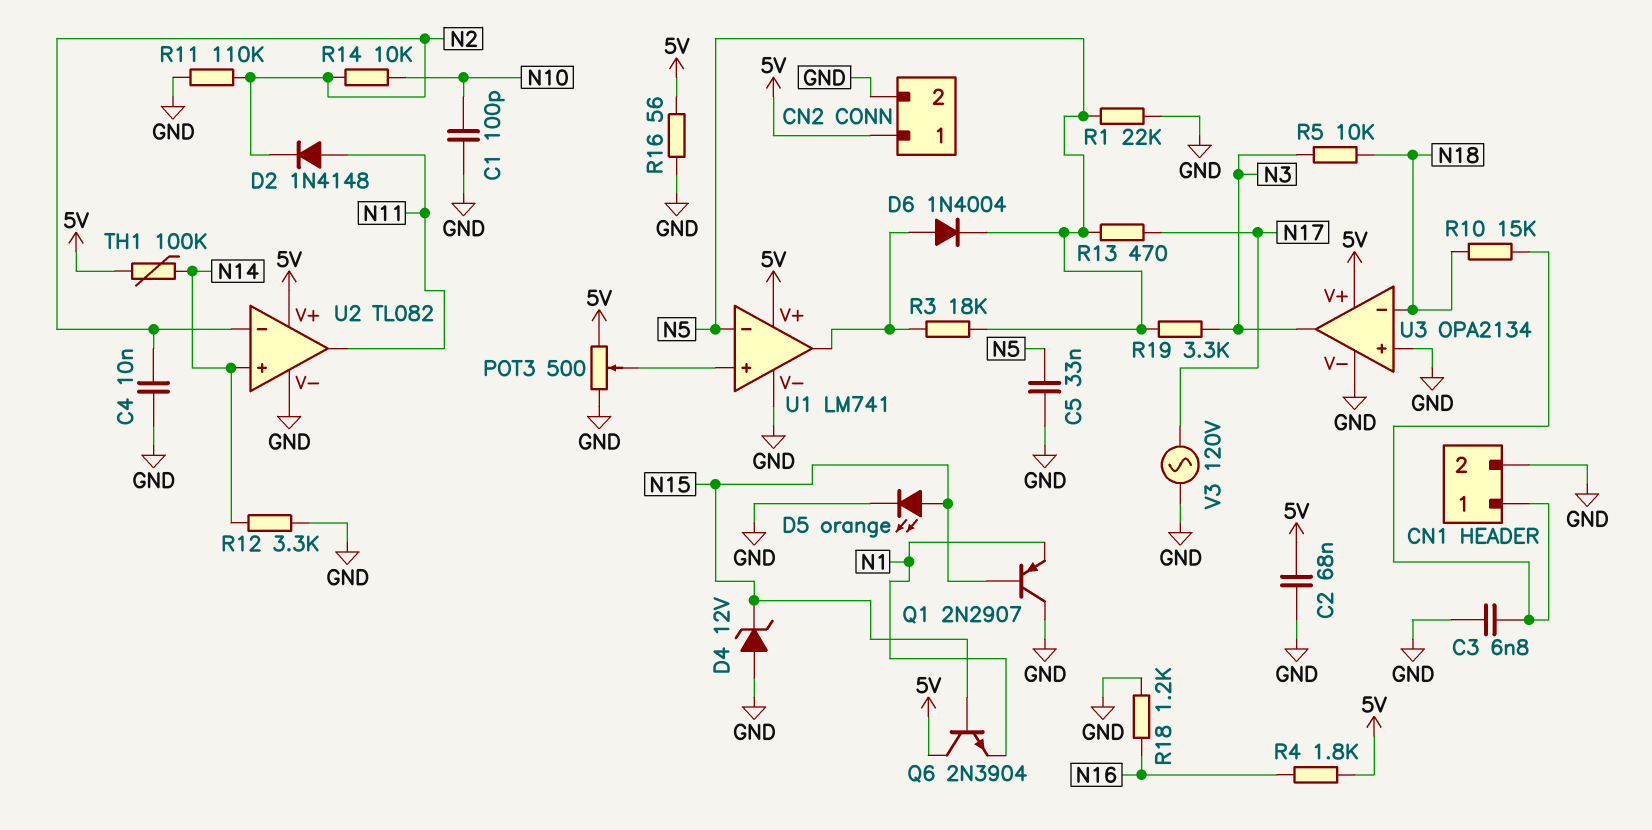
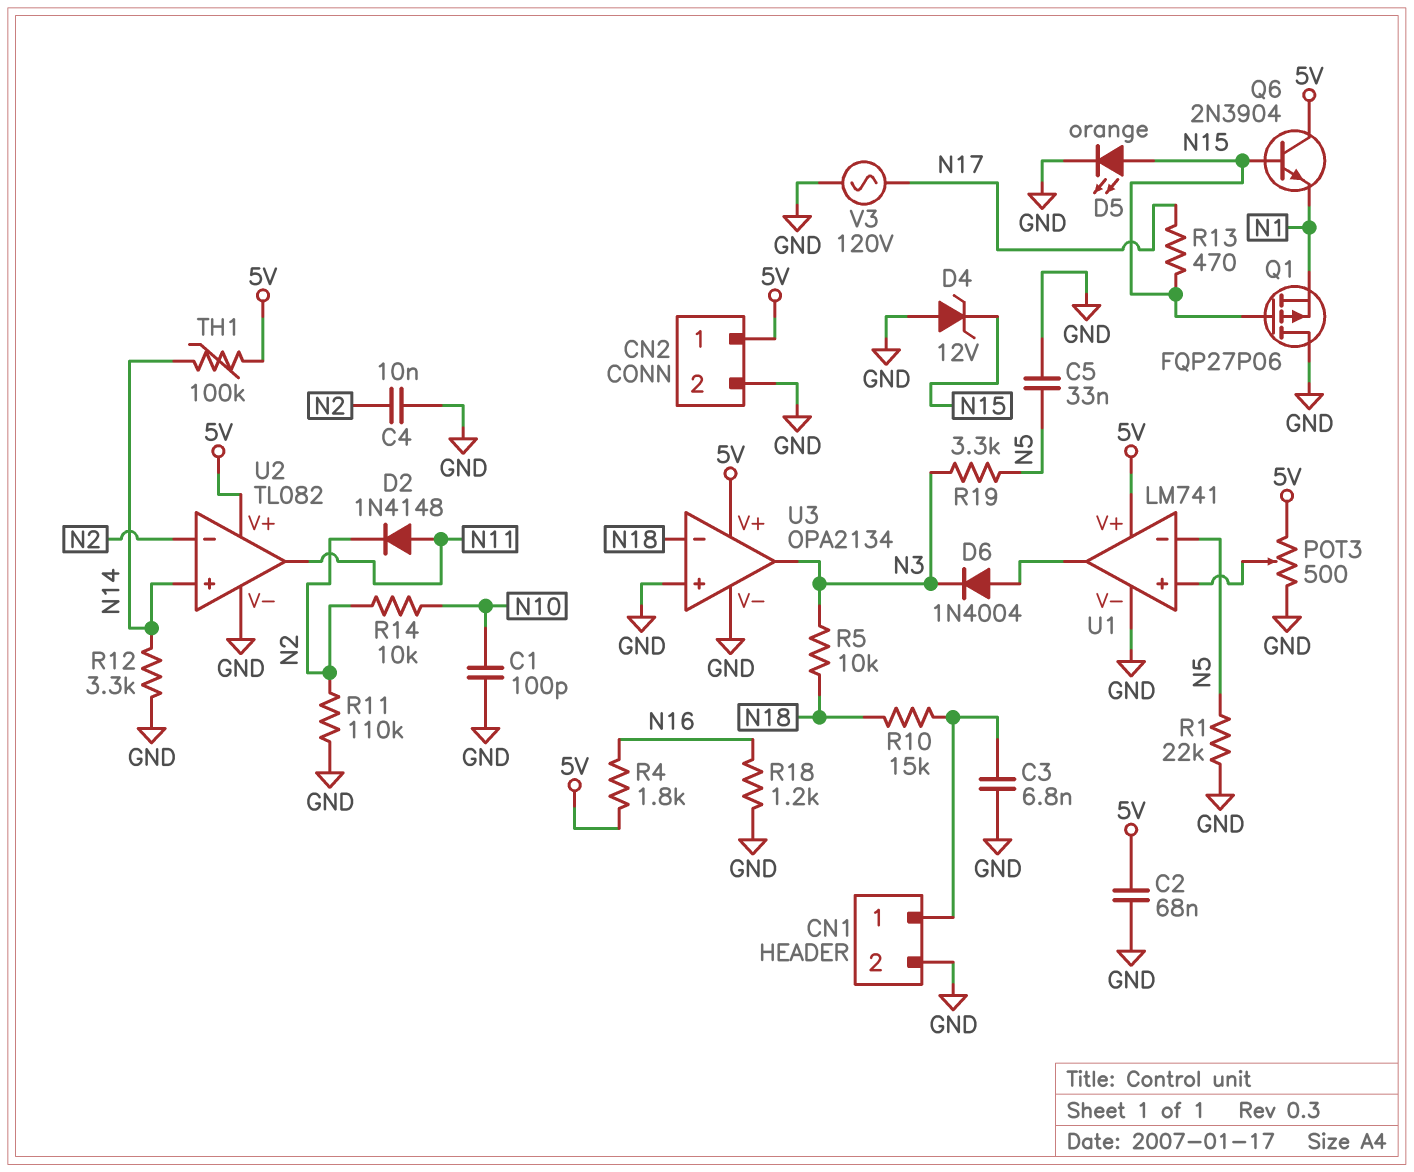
D6: diode 1N4004 (A U1/out, K N5) -> diode 1N4004 (A U1/out, K N3)
Q1: PNP 2N2907 (B N15, C GND, E N1) -> PMOS FQP27P06 (G N15, D GND, S N1)
R3: 18k (N5, U1/out) -> none
R13: 470 (N5, N17) -> 470 (N15, N17)
R16: 56 (5V, GND) -> none

